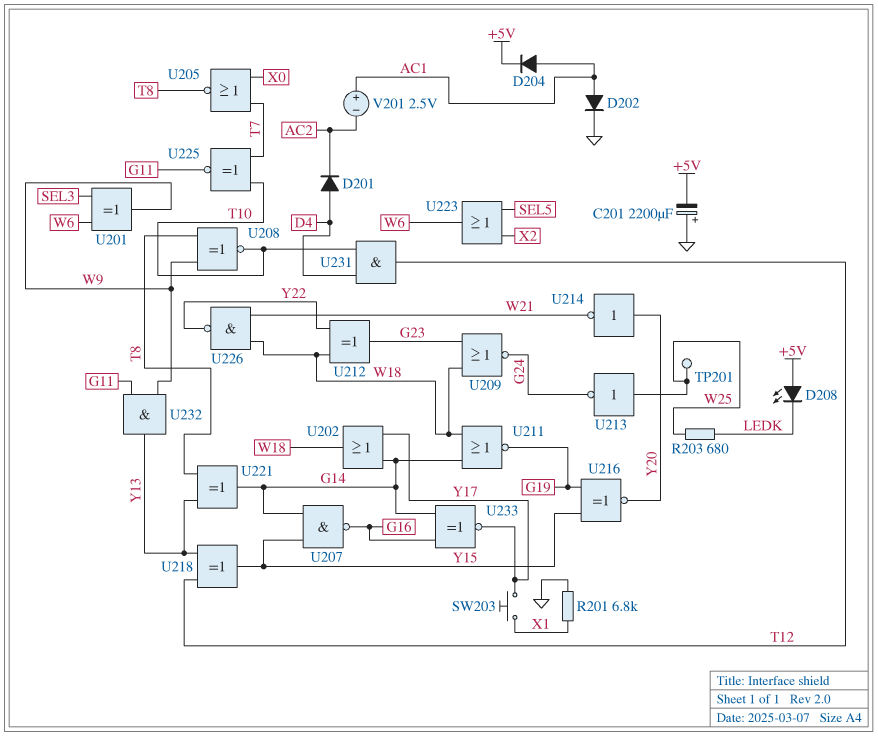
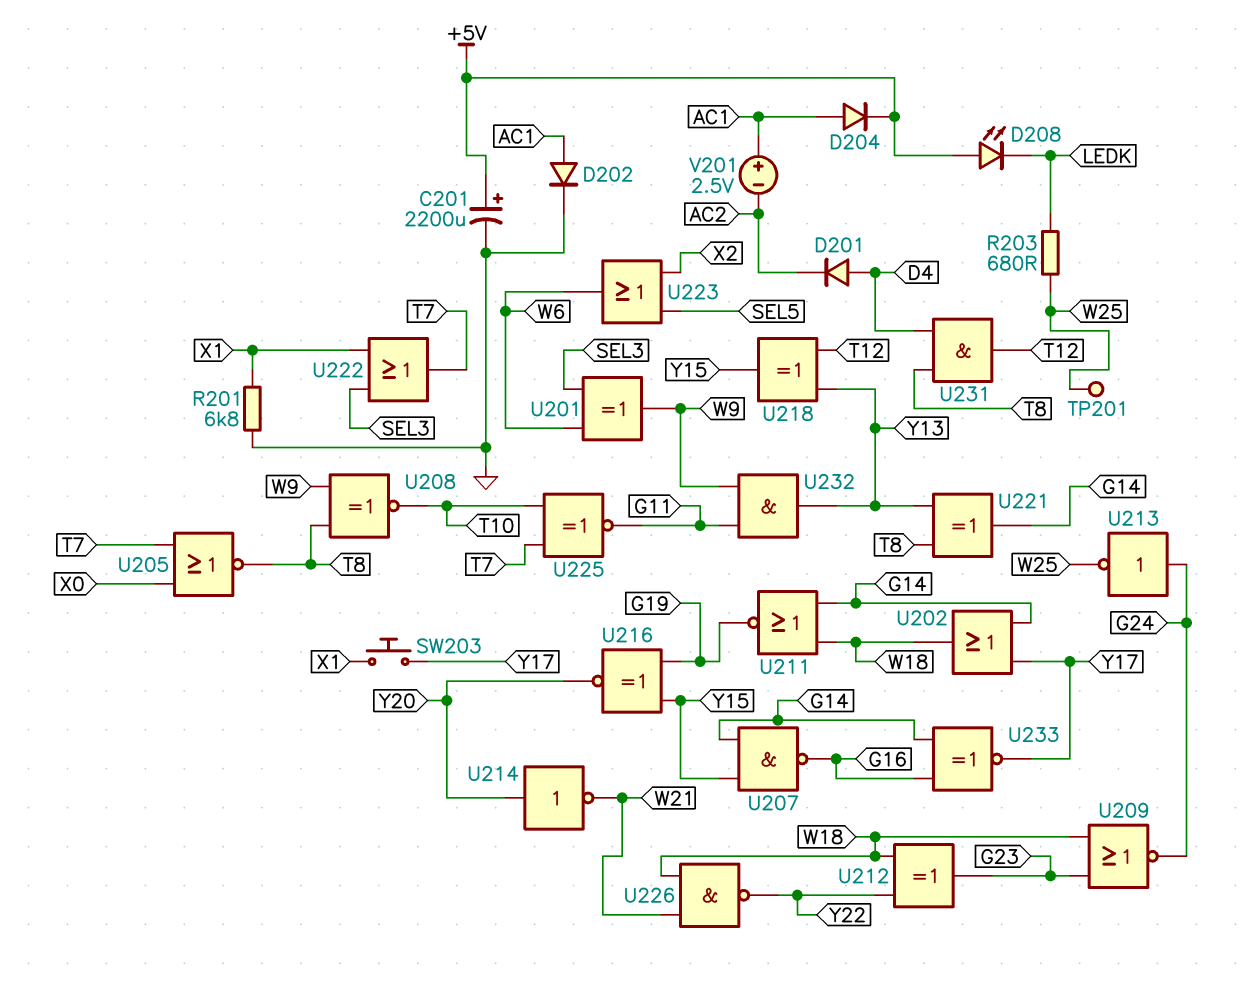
C201: 2200uF (plus GND, minus +5V) -> 2200uF (plus +5V, minus GND)
U213: NOT (in W25, out G24) -> NOT (in G24, out W25)
U222: none -> OR (in SEL3, in X1, out T7)
U231: AND (in D4, in T10, out T12) -> AND (in D4, in T8, out T12)

